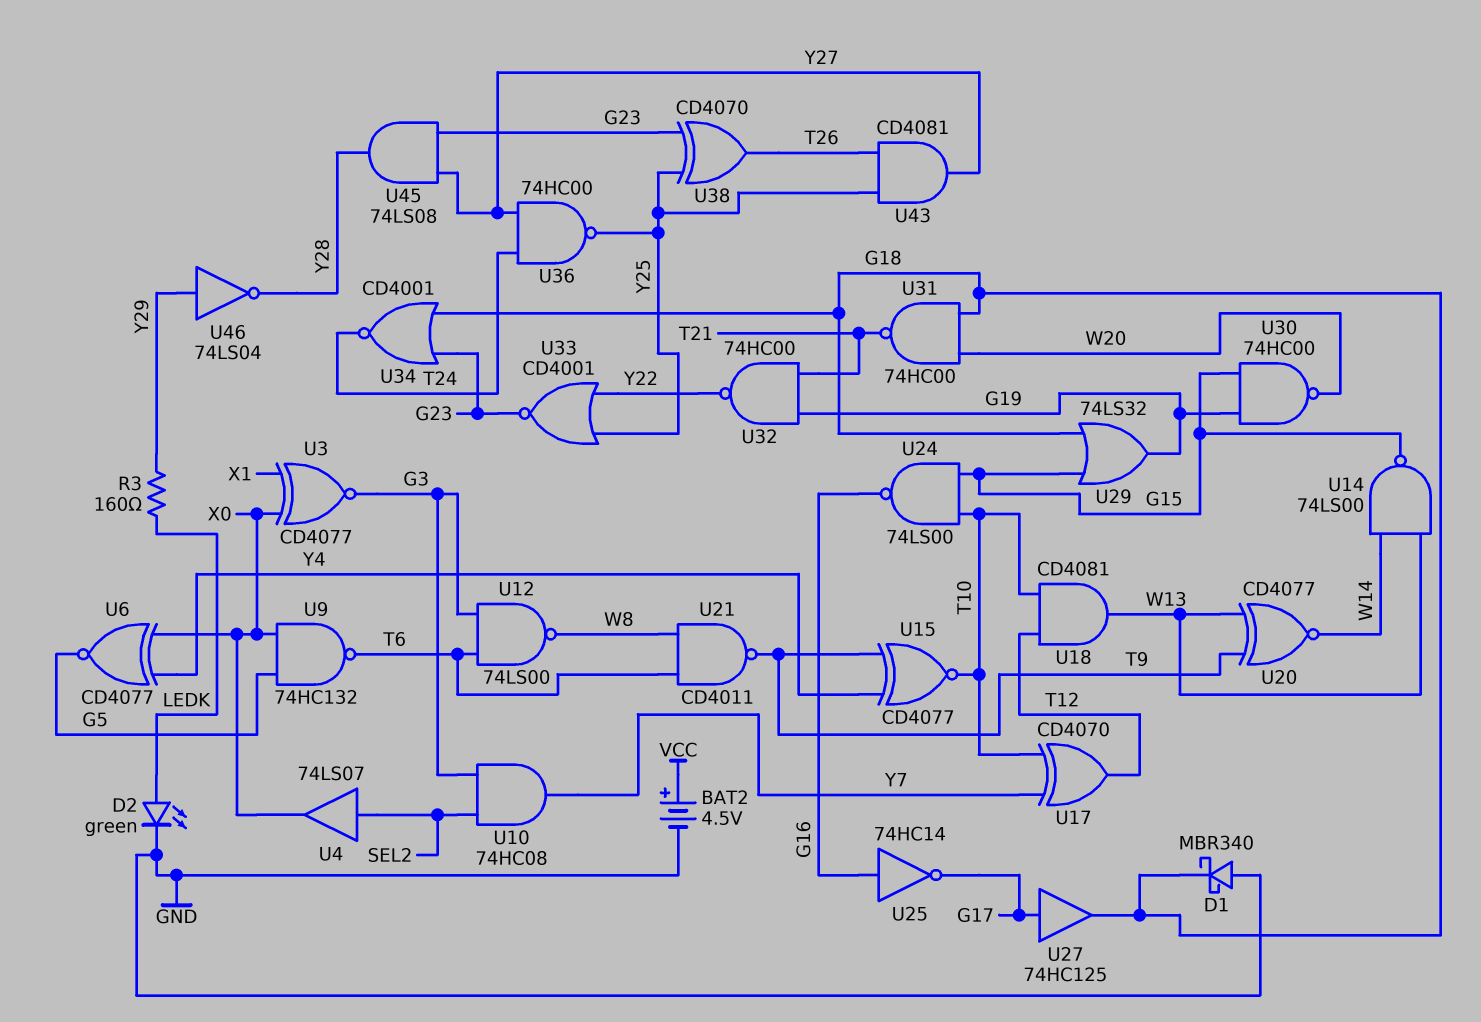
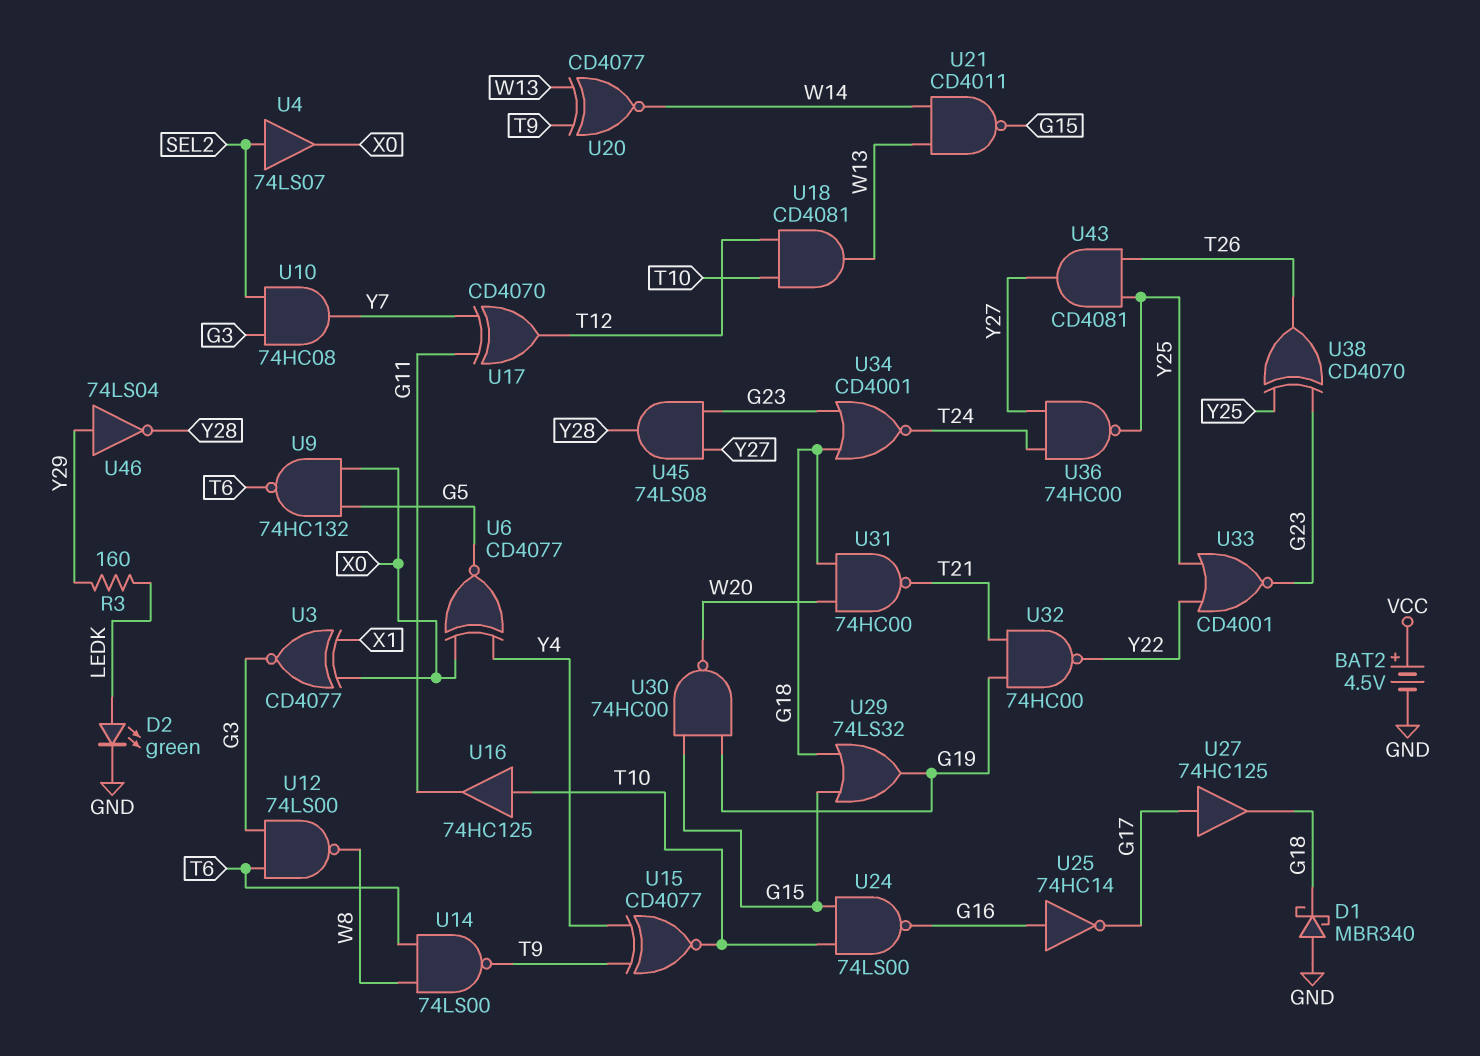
U14: NAND 74LS00 (in W13, in W14, out G15) -> NAND 74LS00 (in T6, in W8, out T9)
U16: none -> buffer 74HC125 (in T10, out G11)
U17: XOR CD4070 (in T10, in Y7, out T12) -> XOR CD4070 (in G11, in Y7, out T12)
U21: NAND CD4011 (in T6, in W8, out T9) -> NAND CD4011 (in W13, in W14, out G15)

